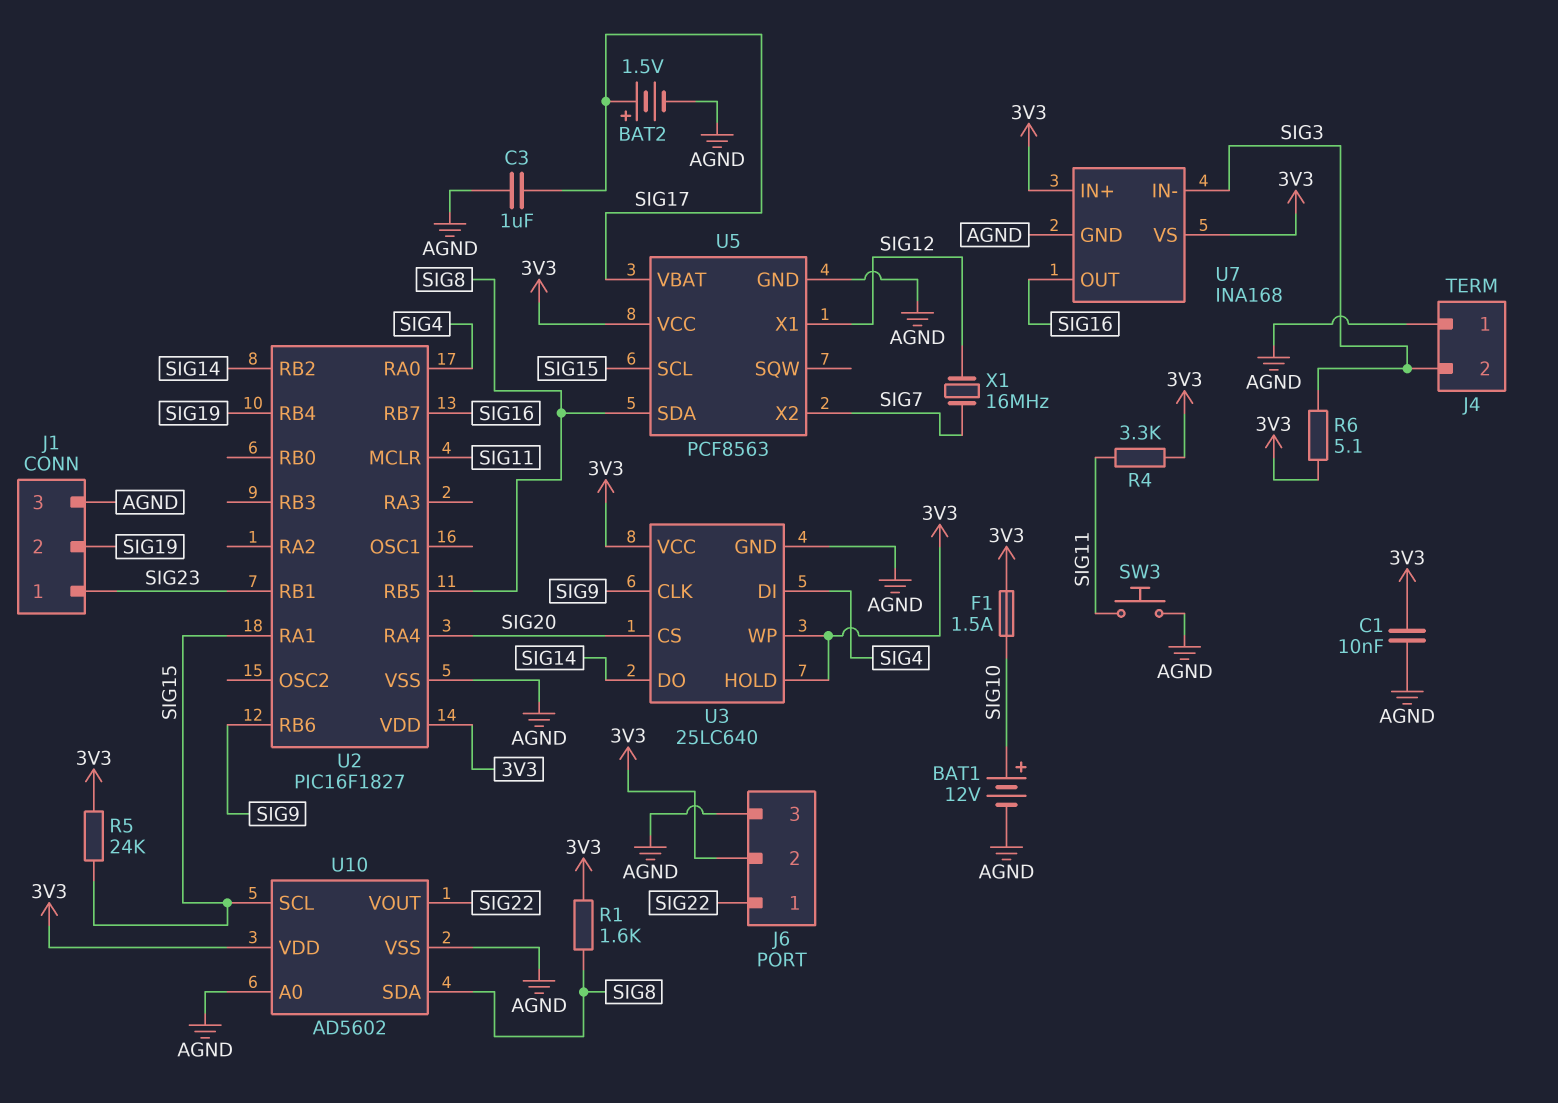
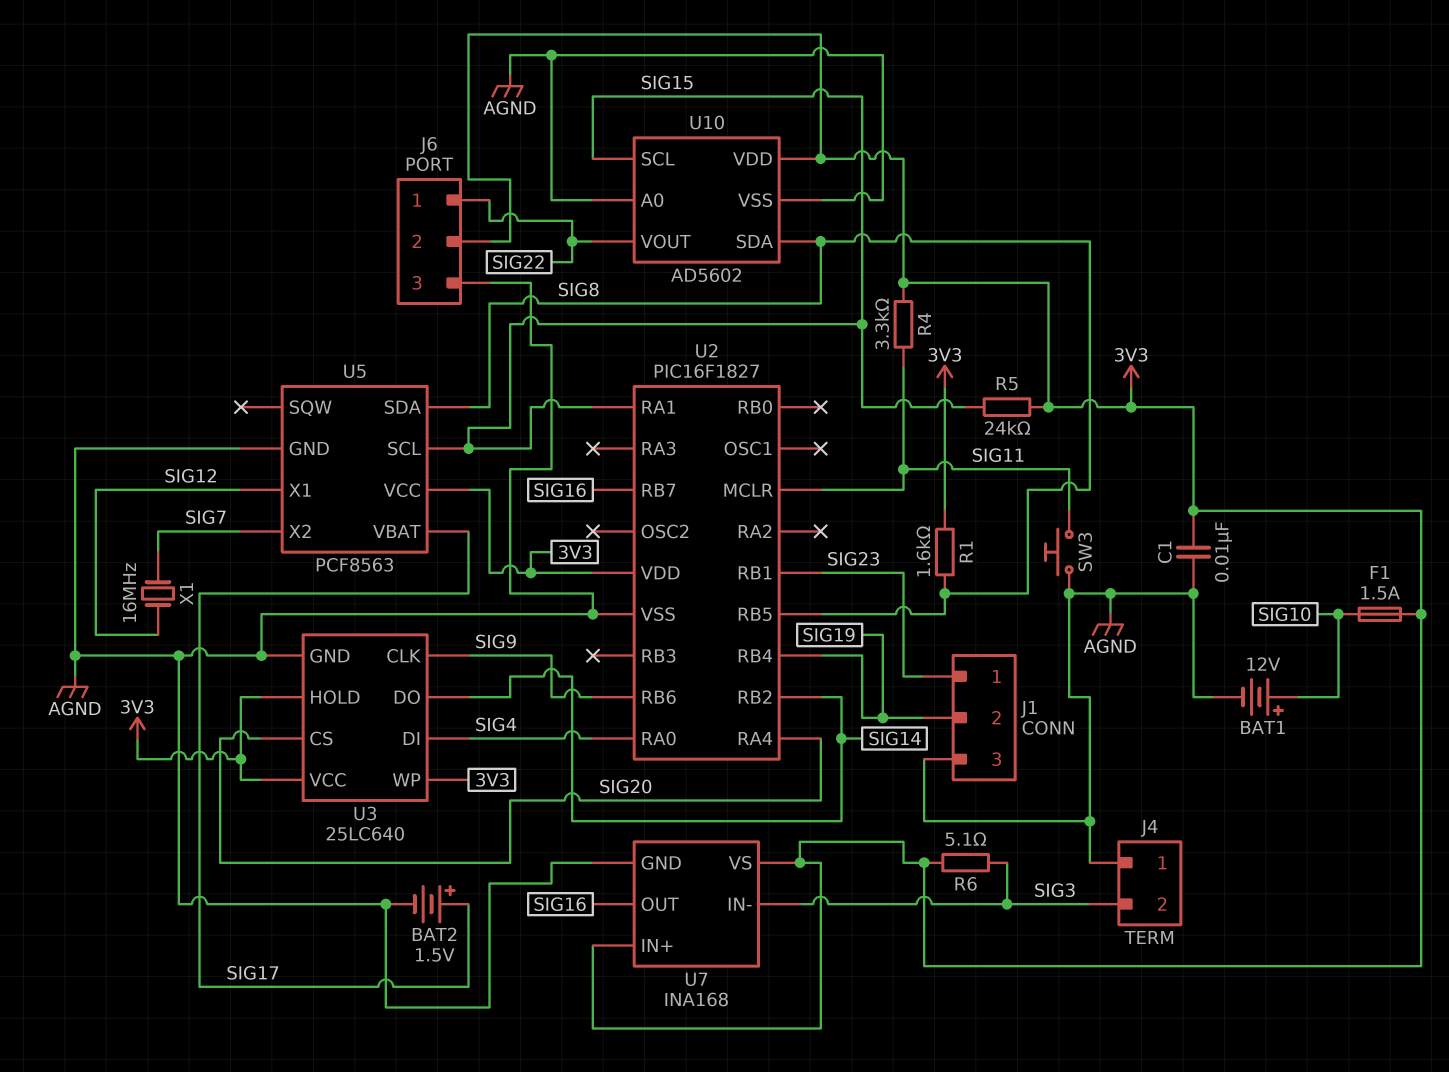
C3: 1uF (AGND, SIG17) -> none

